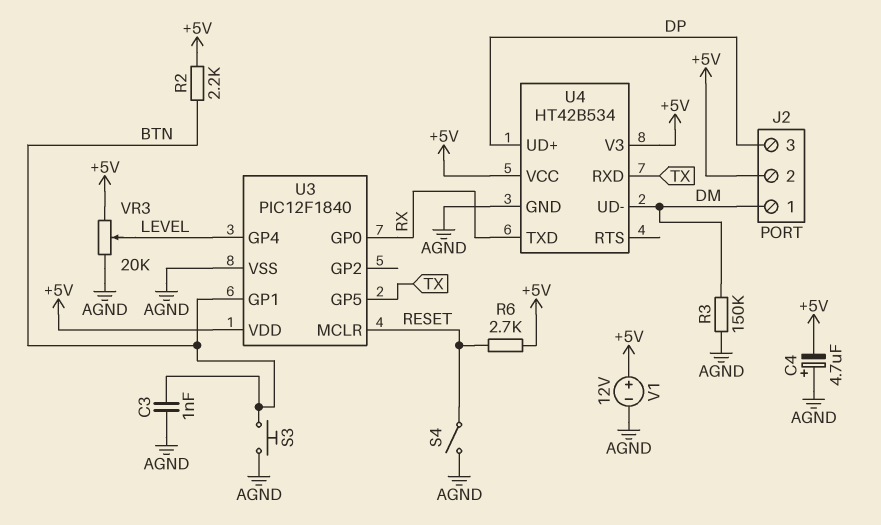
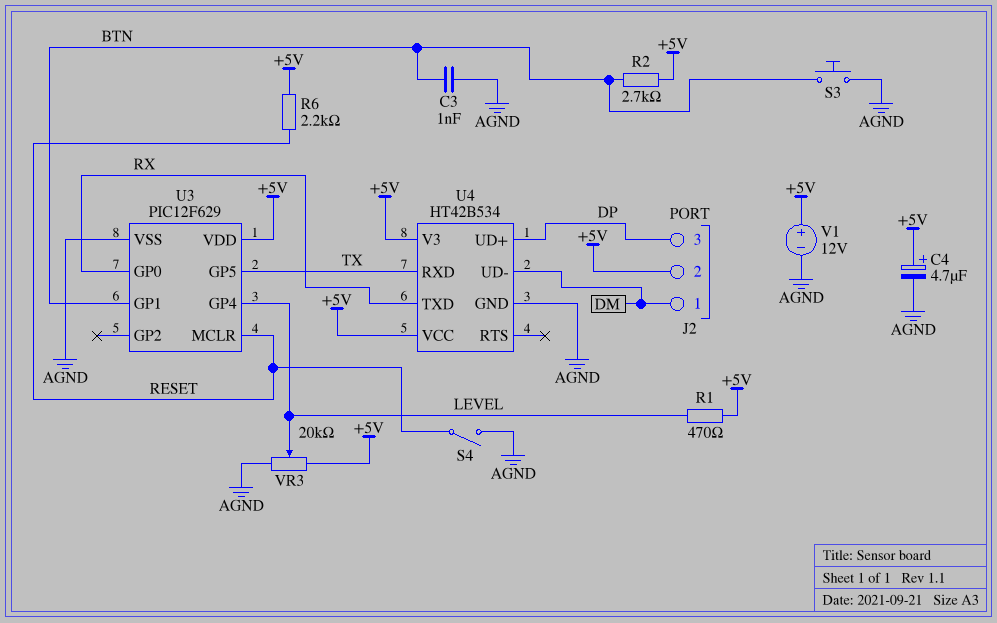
C4: 4.7uF (plus AGND, minus +5V) -> 4.7uF (plus +5V, minus AGND)
R1: none -> 470 (+5V, LEVEL)
R2: 2.2k (+5V, BTN) -> 2.7k (+5V, BTN)
R3: 150k (AGND, DM) -> none
R6: 2.7k (+5V, RESET) -> 2.2k (+5V, RESET)
U3: PIC12F1840 -> PIC12F629

